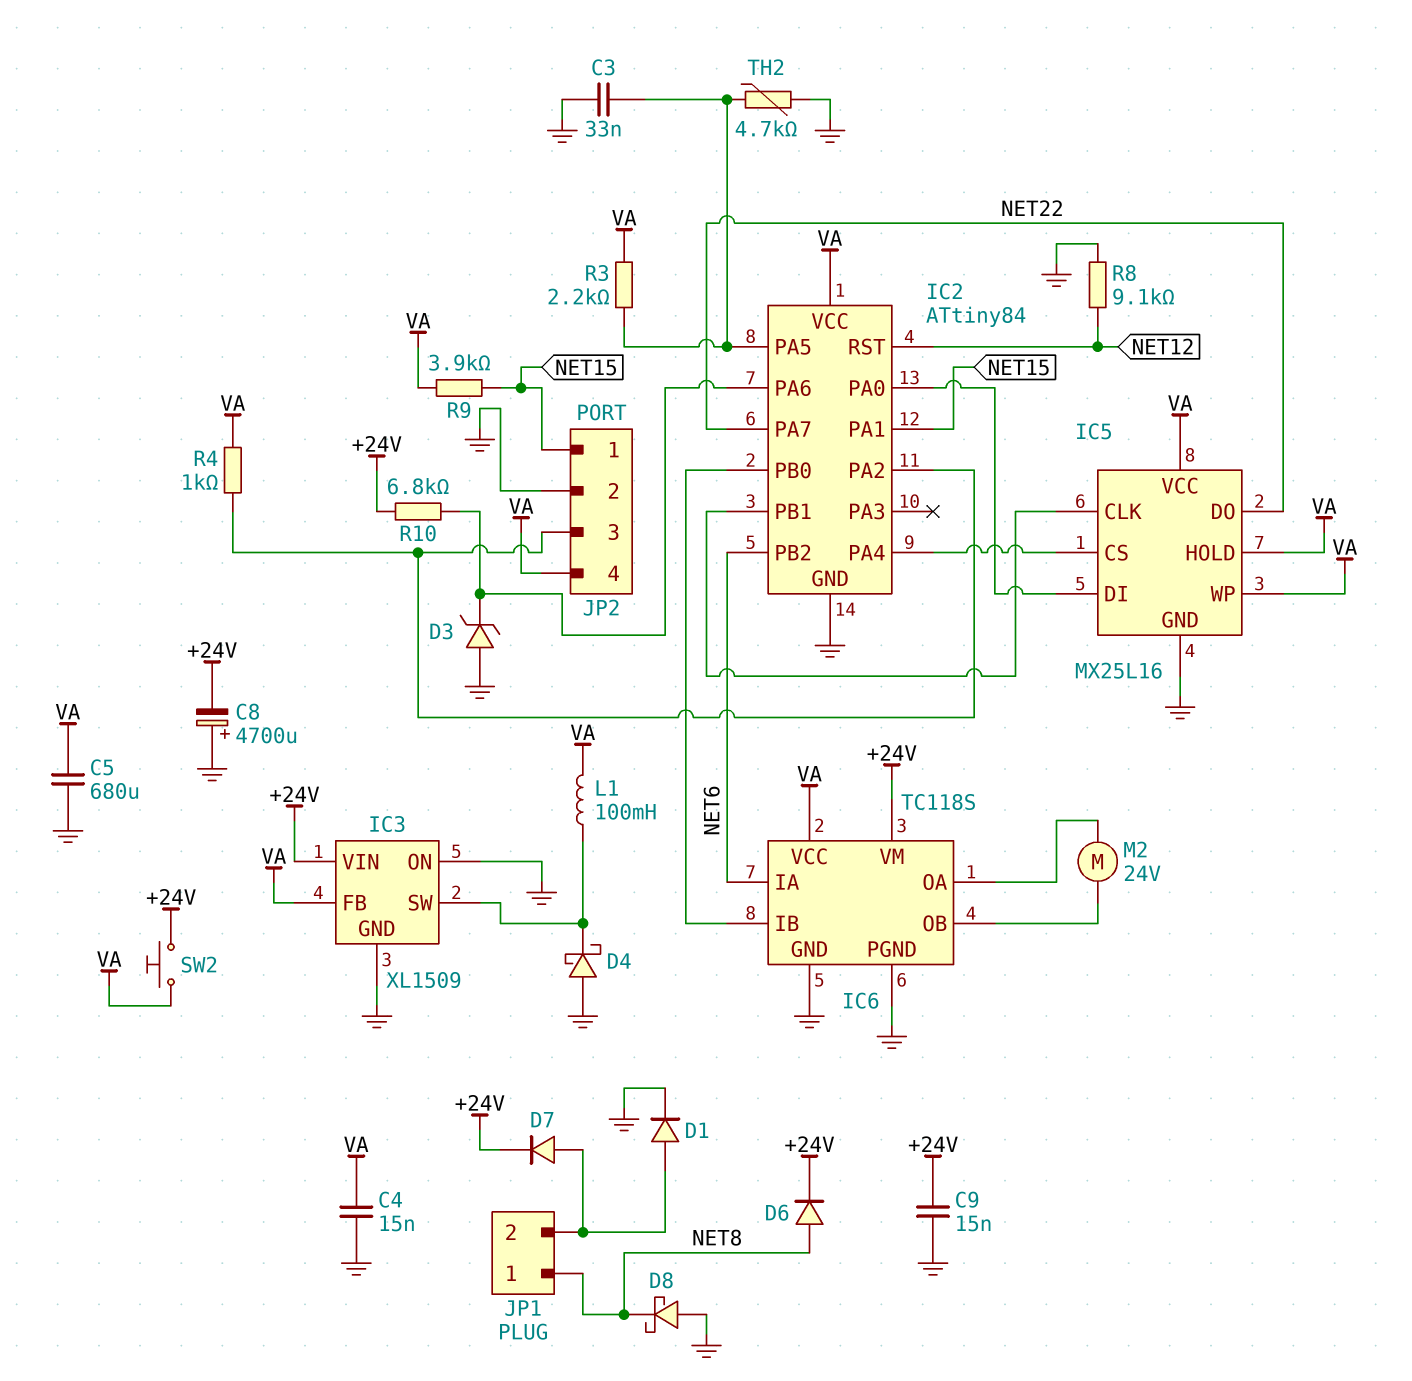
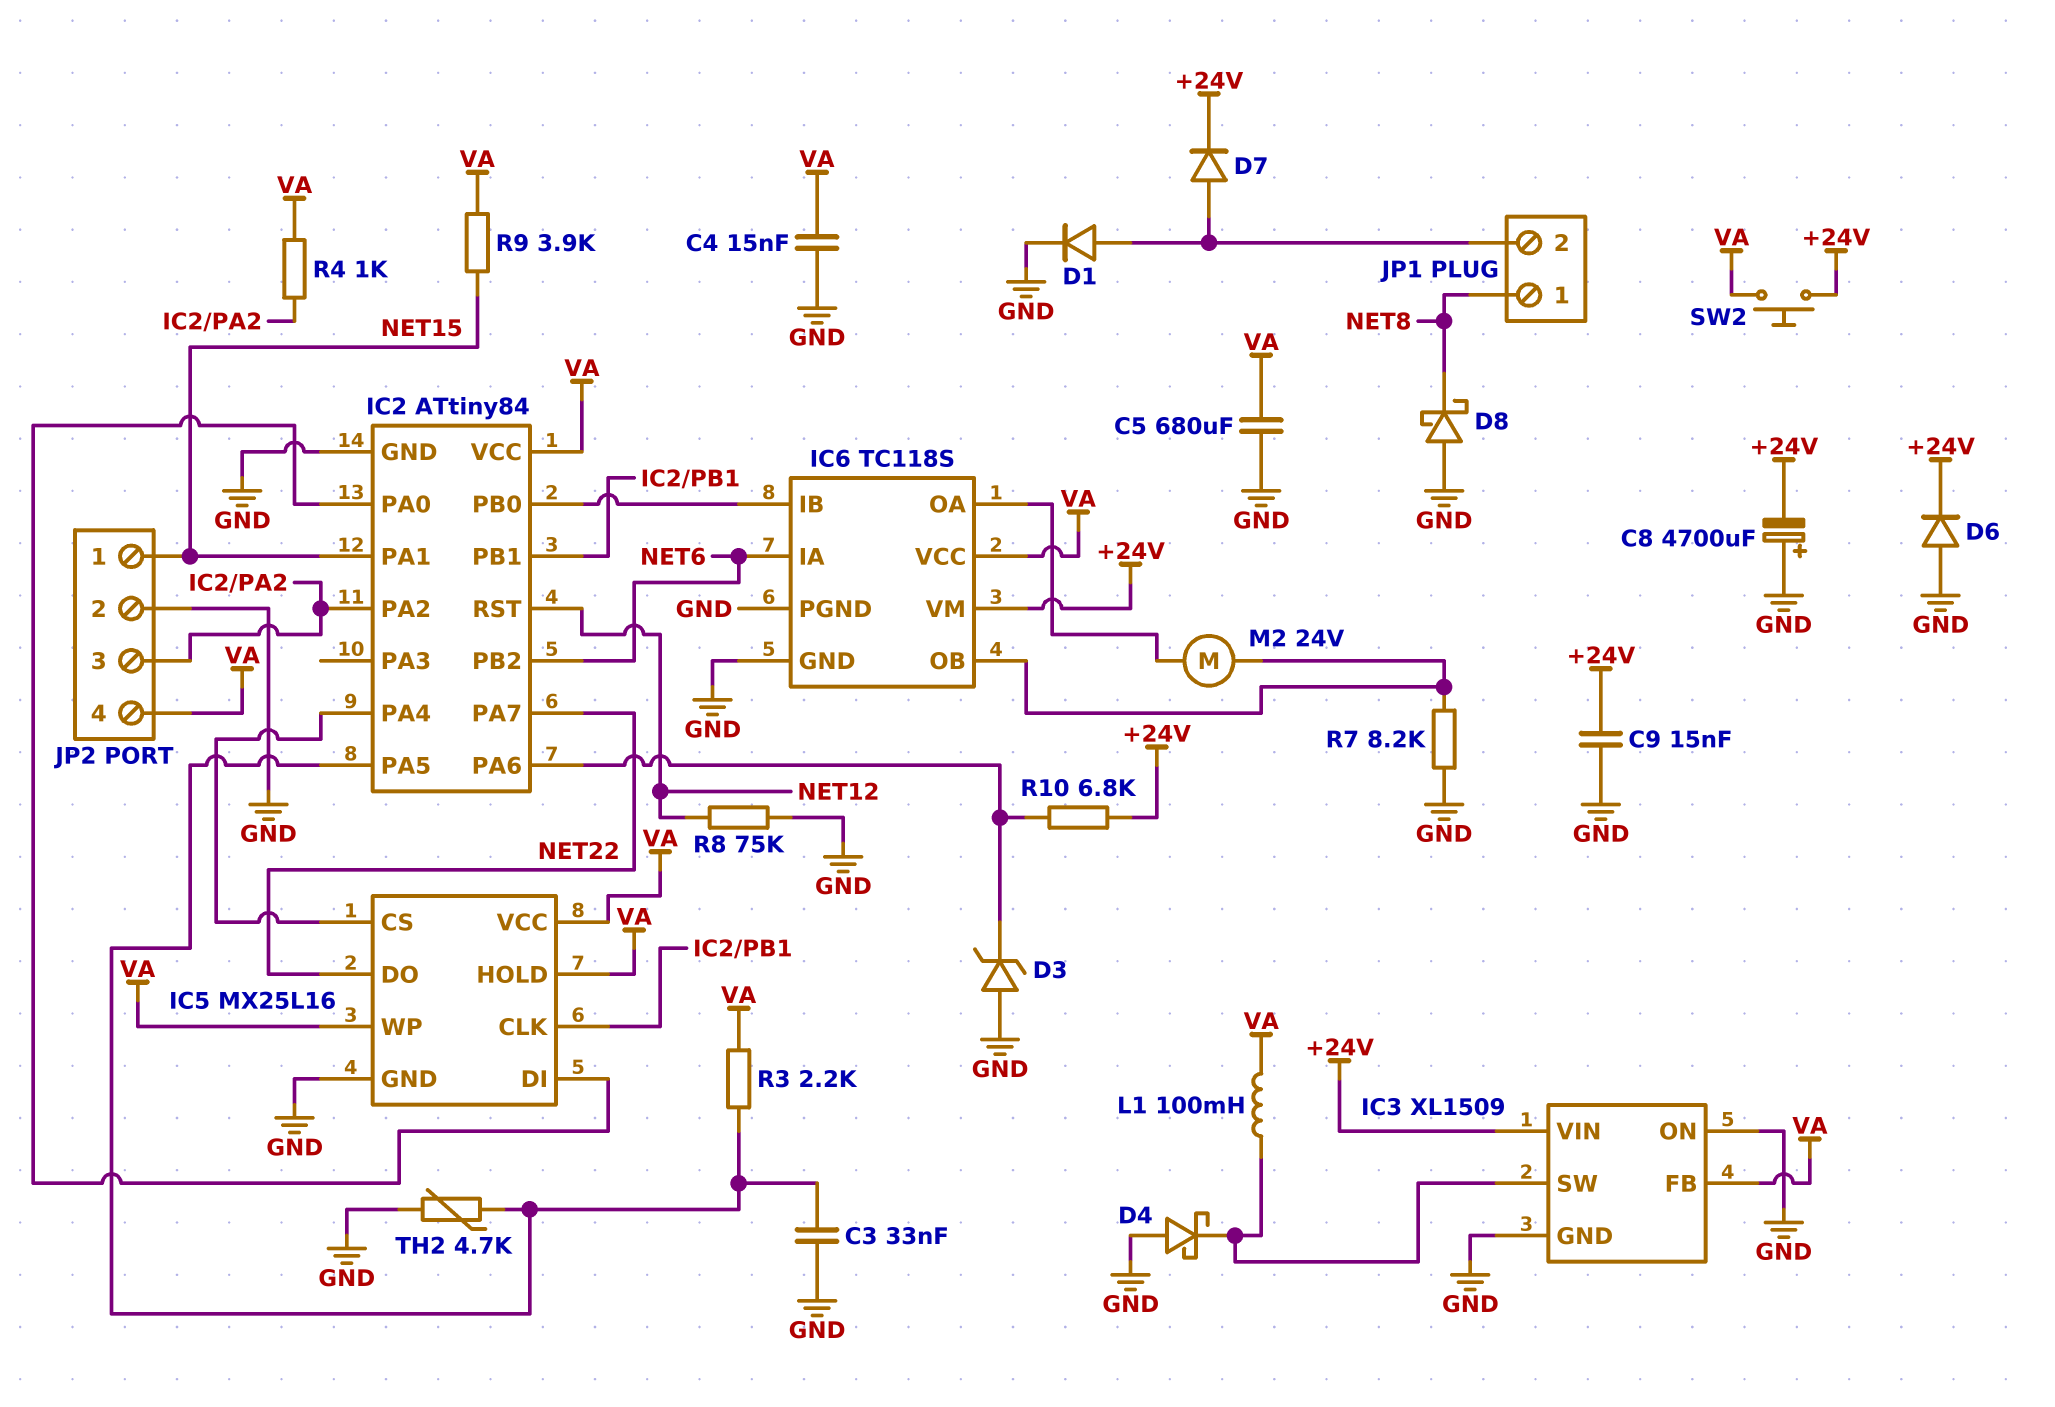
D6: diode (A NET8, K +24V) -> diode (A GND, K +24V)
R7: none -> 8.2k (GND, IC6/OB)
R8: 9.1k (GND, NET12) -> 75k (GND, NET12)

